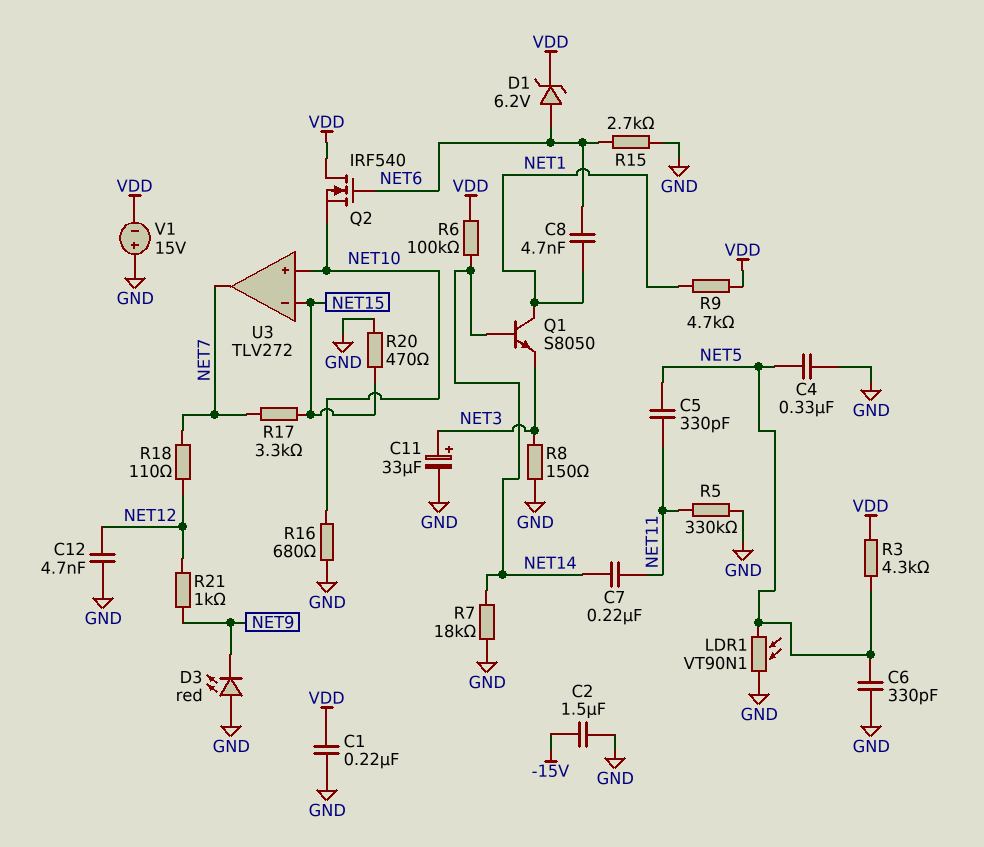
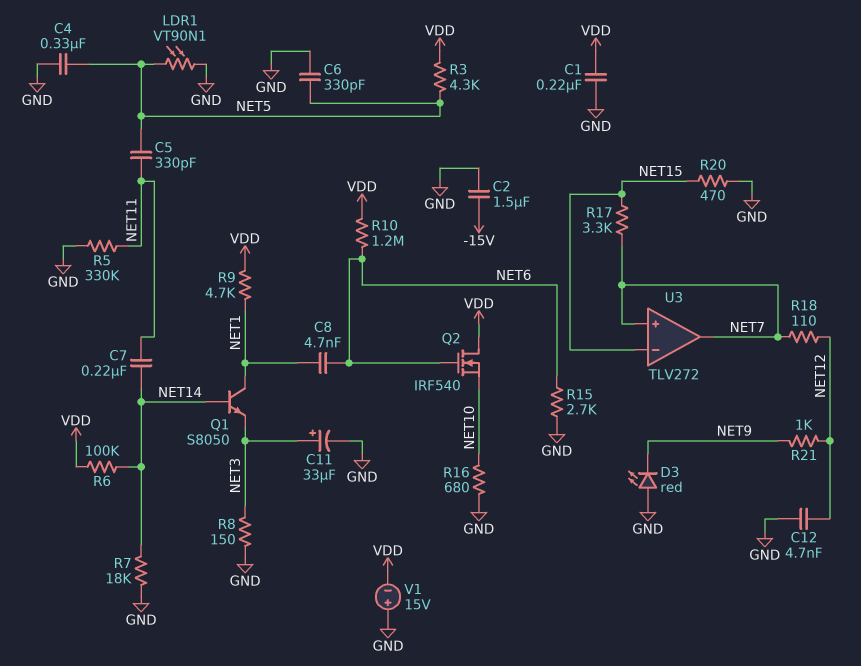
D1: zener 6.2V (A NET6, K VDD) -> none
R10: none -> 1.2M (NET6, VDD)
U3 pin in+: NET10 -> NET7

